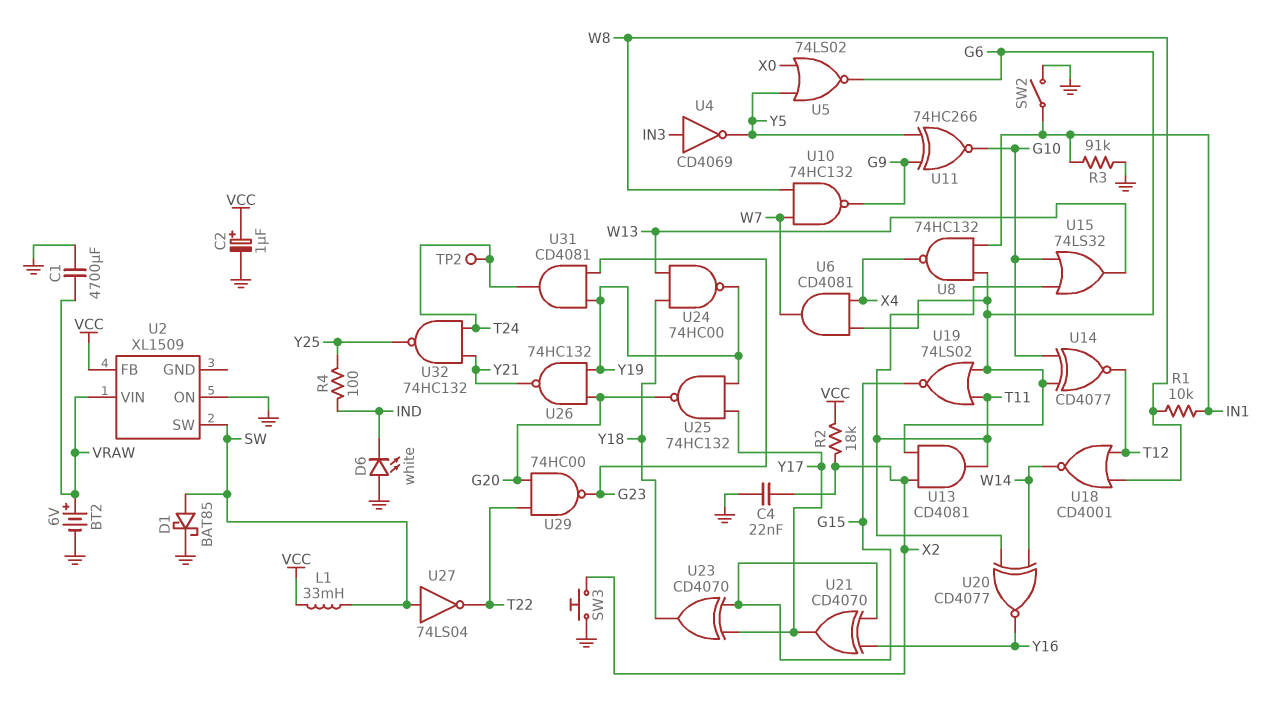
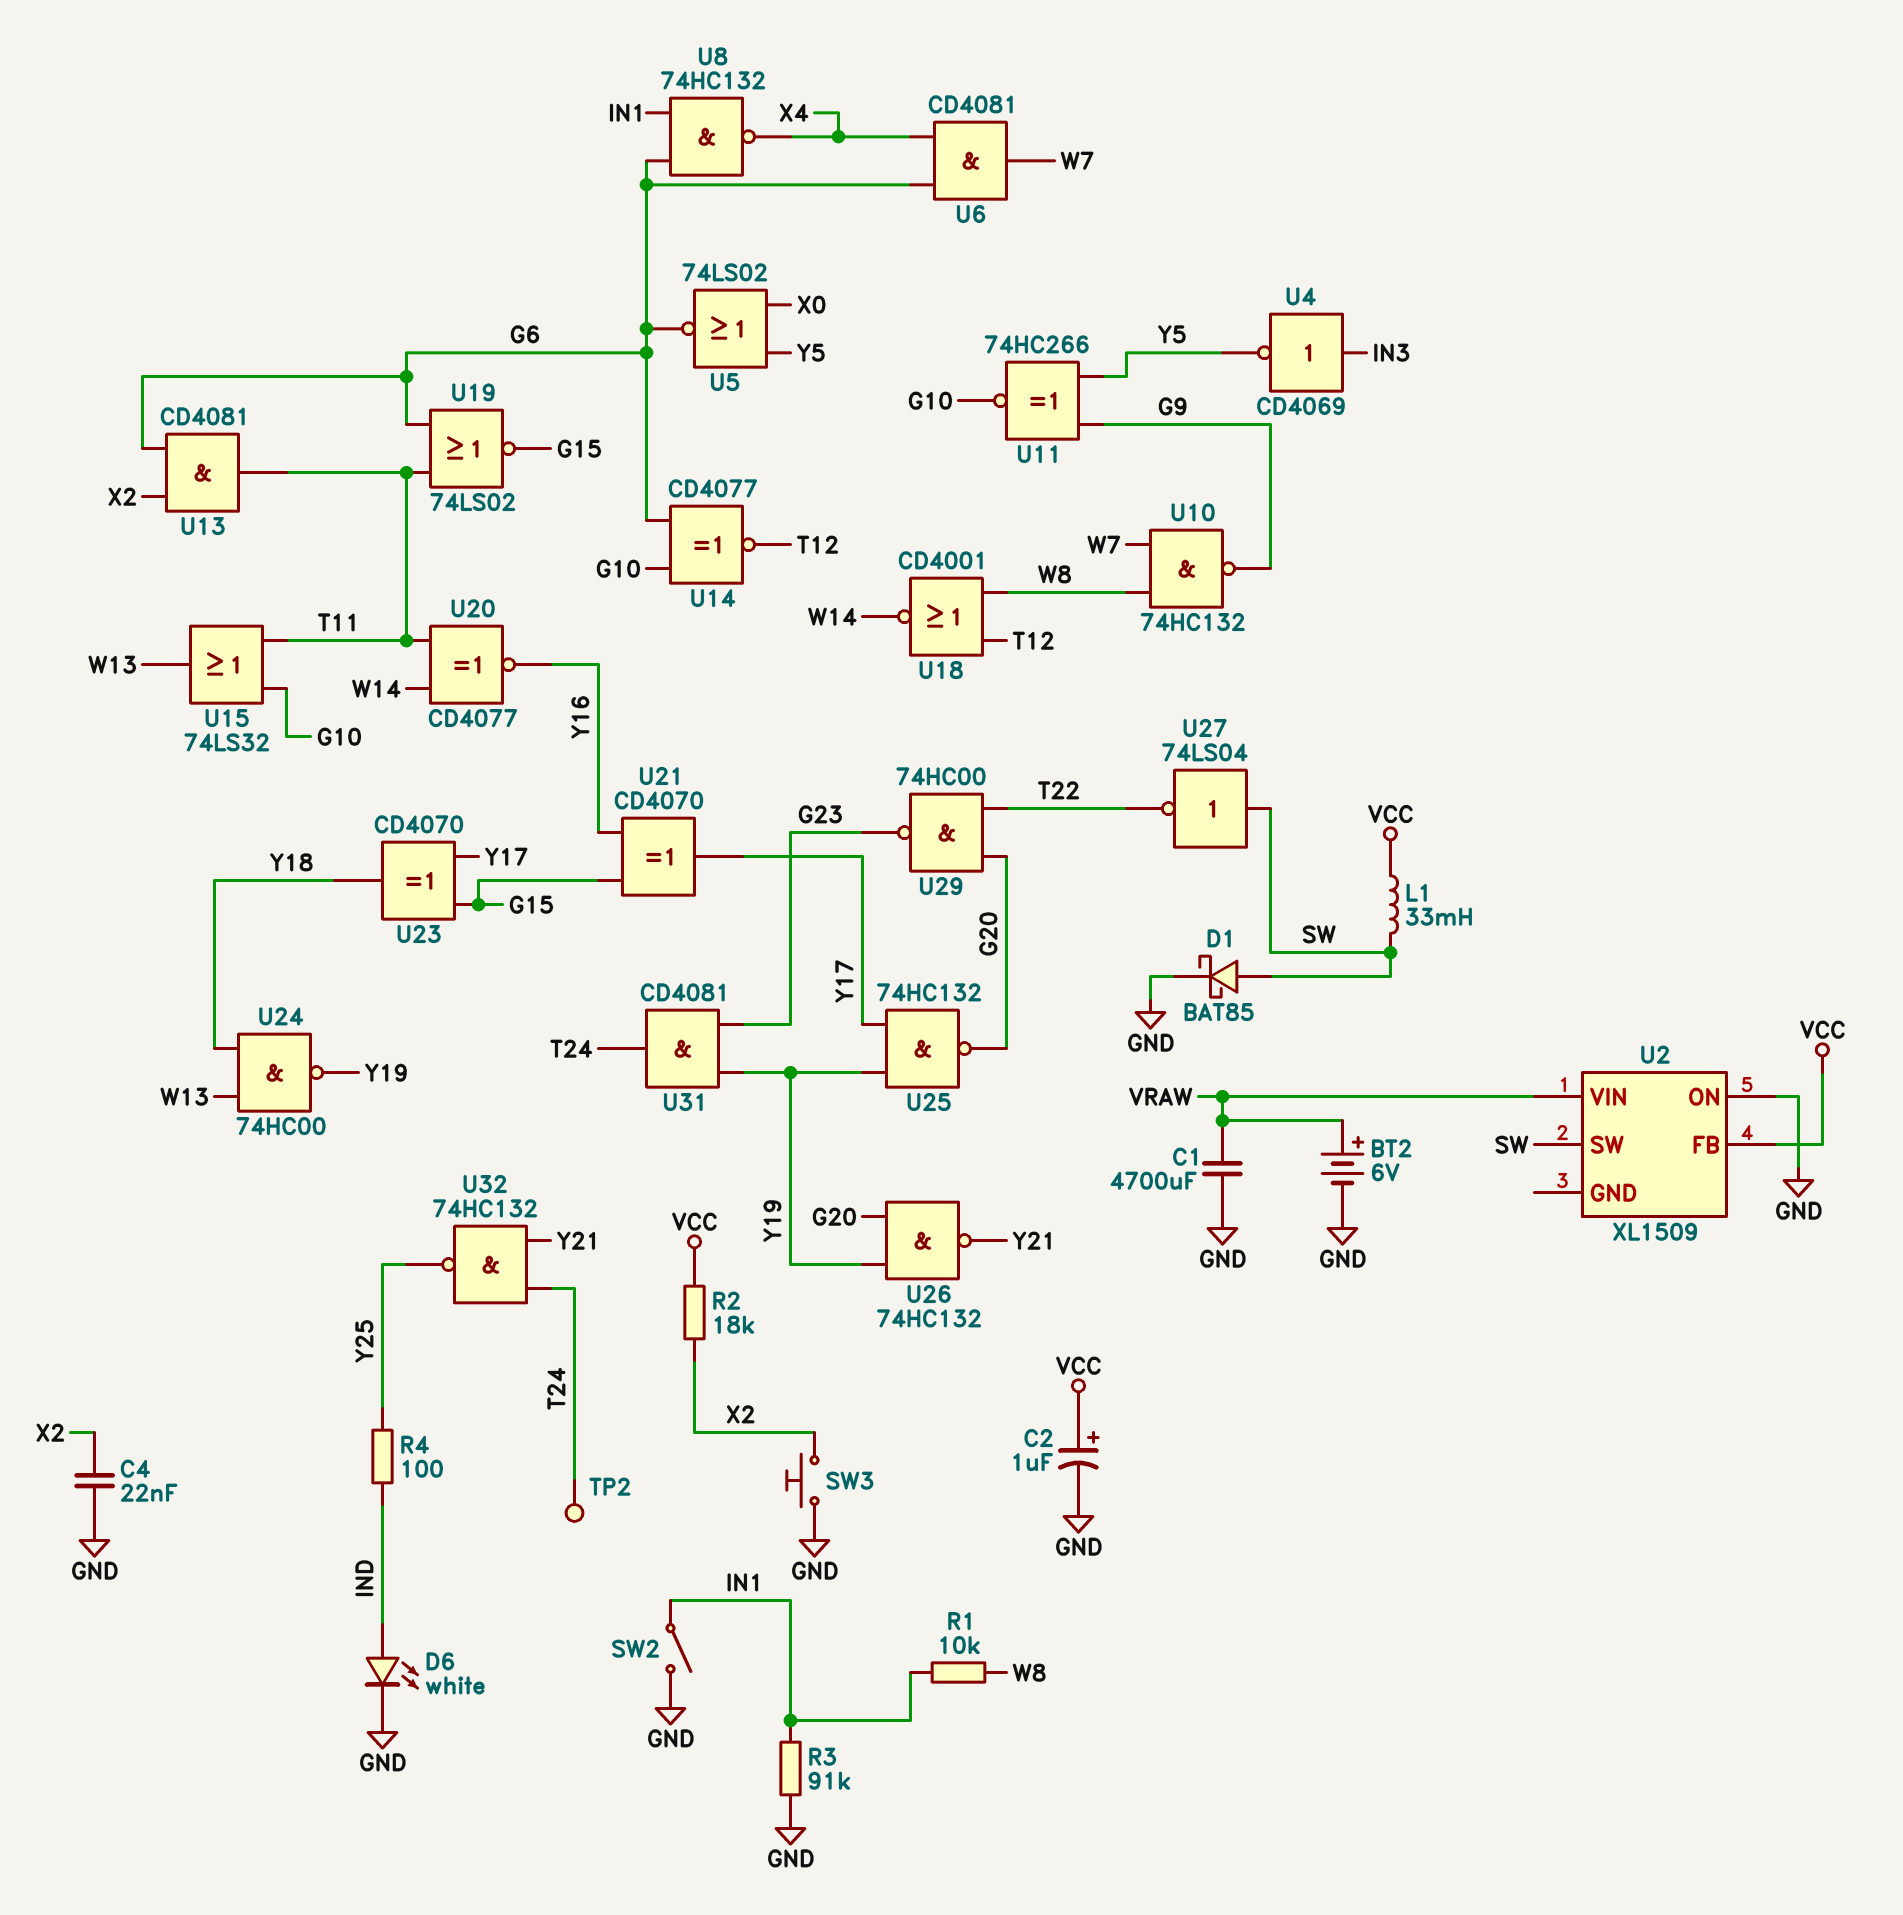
D6: LED white (A GND, K IND) -> LED white (A IND, K GND)

